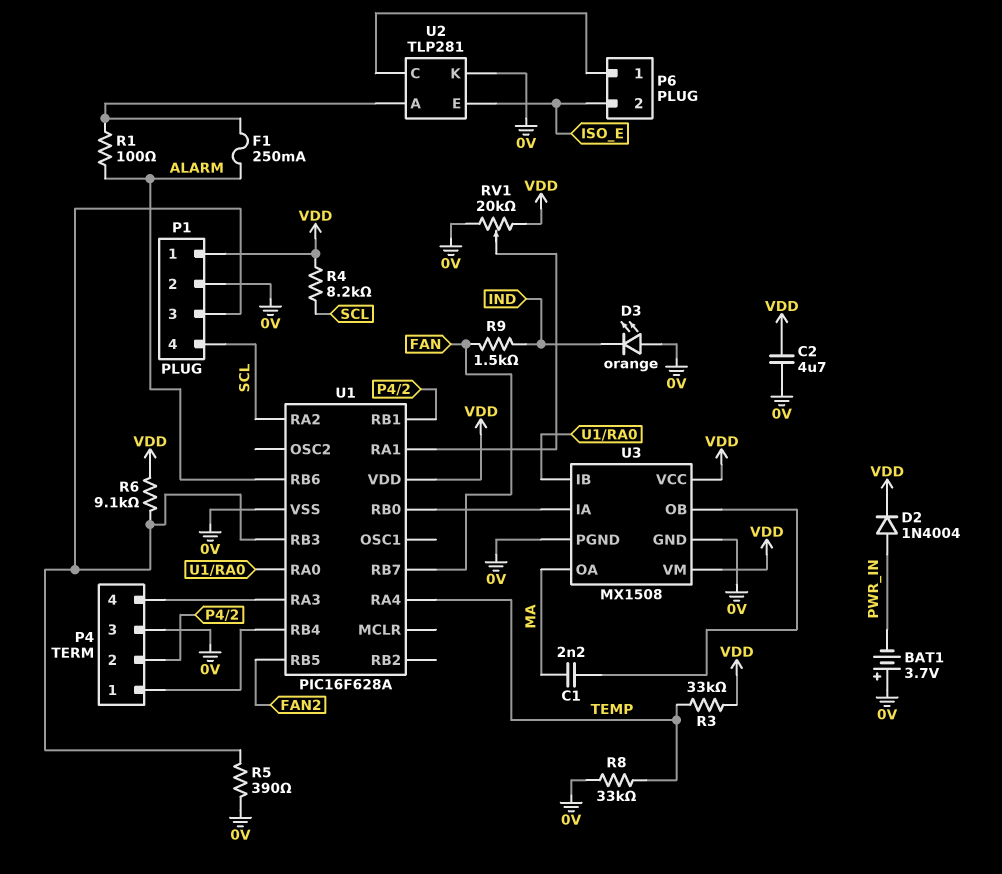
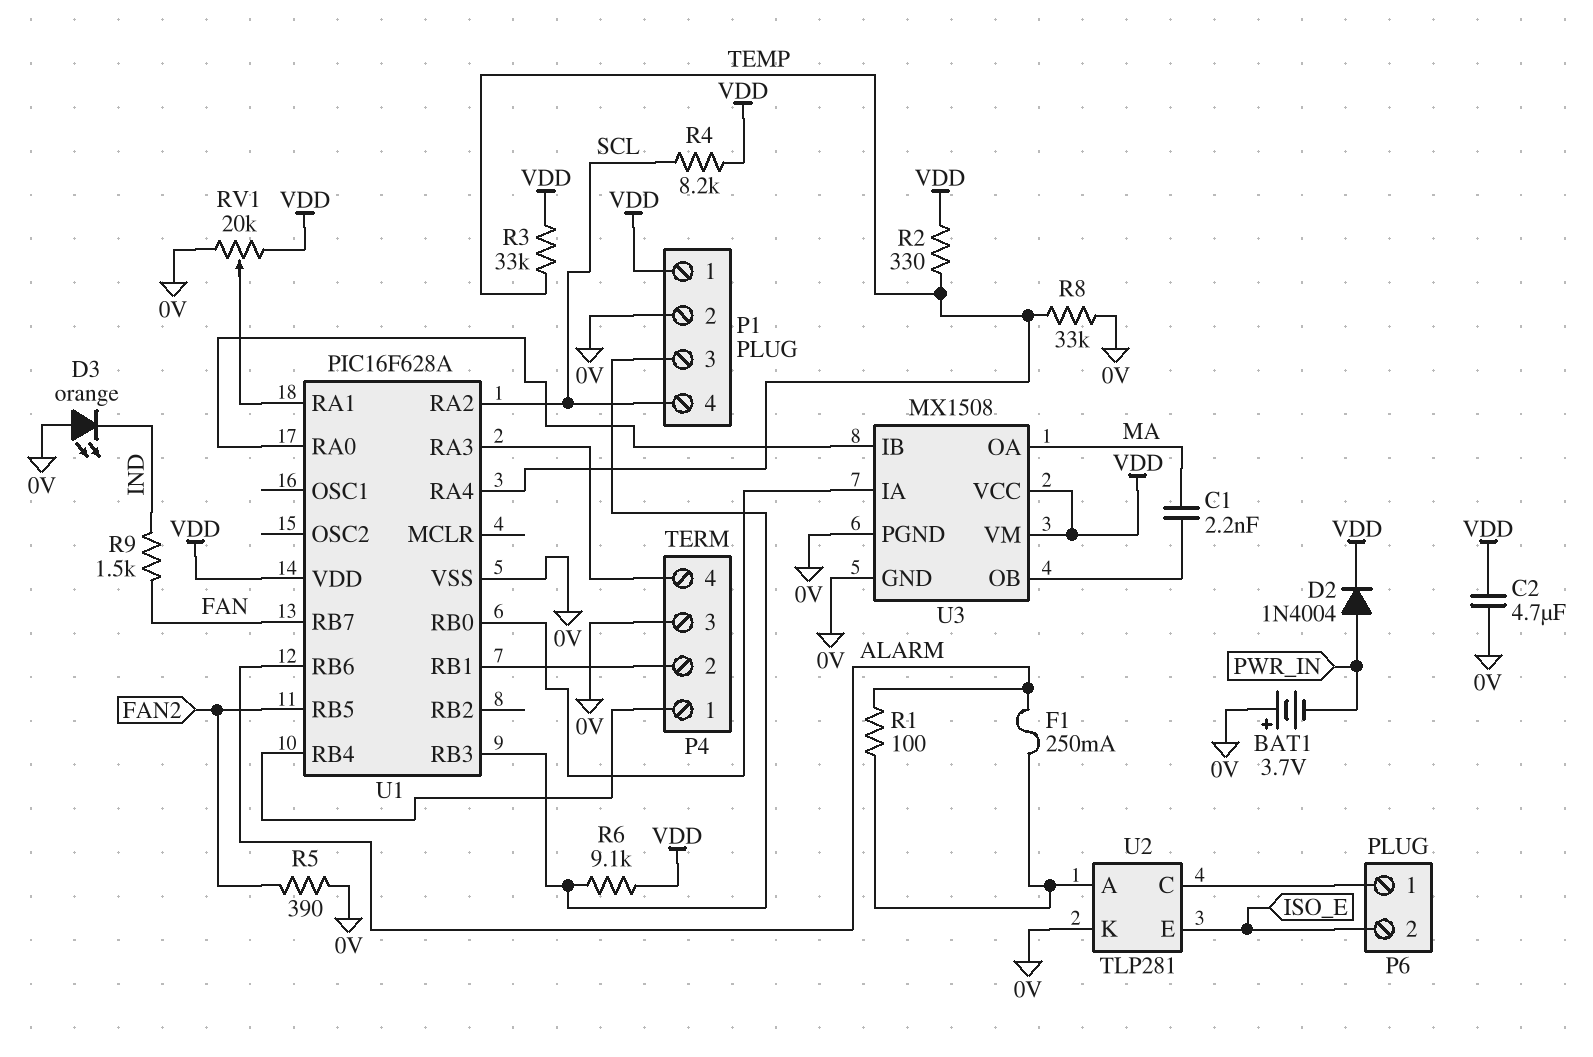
R2: none -> 330 (TEMP, VDD)
R5: 390 (0V, P1/3) -> 390 (0V, FAN2)

